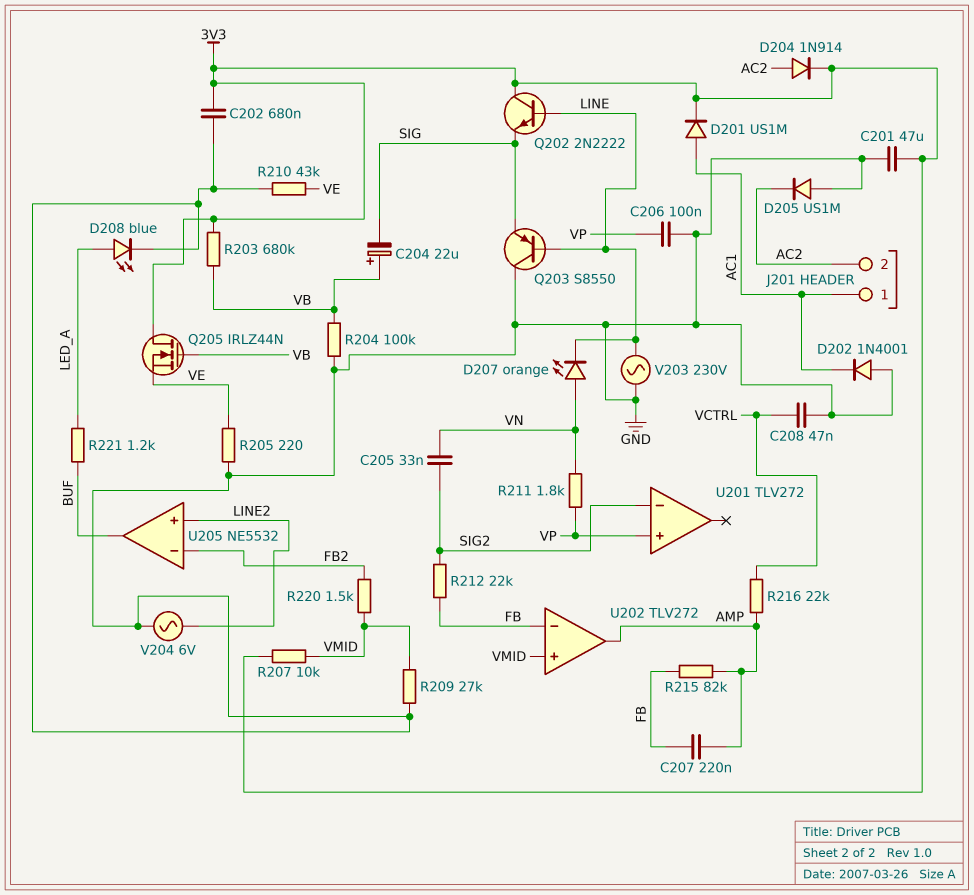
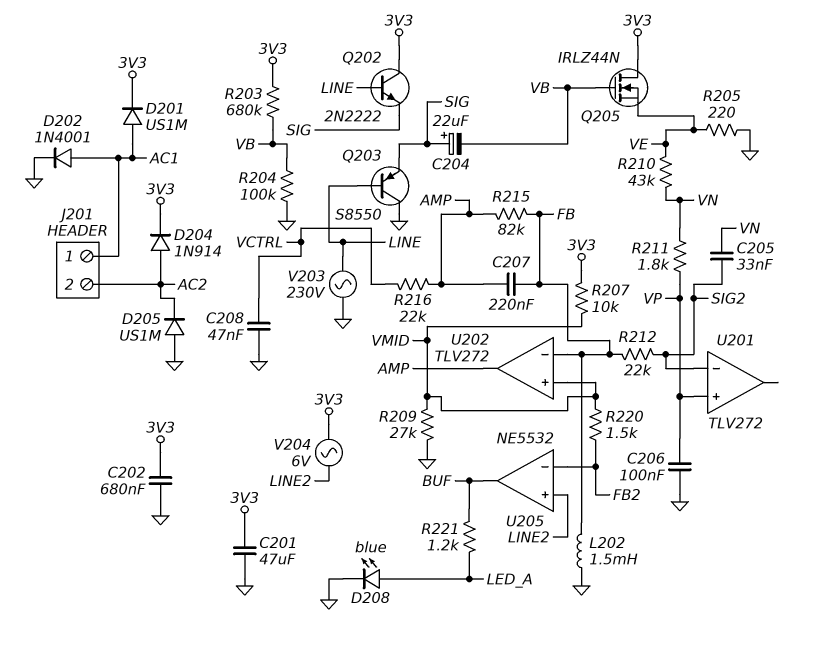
C204: 22uF (plus VB, minus SIG) -> 22uF (plus SIG, minus VB)
D202: diode 1N4001 (A GND, K AC1) -> diode 1N4001 (A AC1, K GND)
D207: LED orange (A VN, K LINE) -> none
L202: none -> 1.5mH (FB, GND)
R210: 43k (GND, VE) -> 43k (VE, VN)
V204: AC 6V (GND, LINE2) -> AC 6V (3V3, LINE2)

